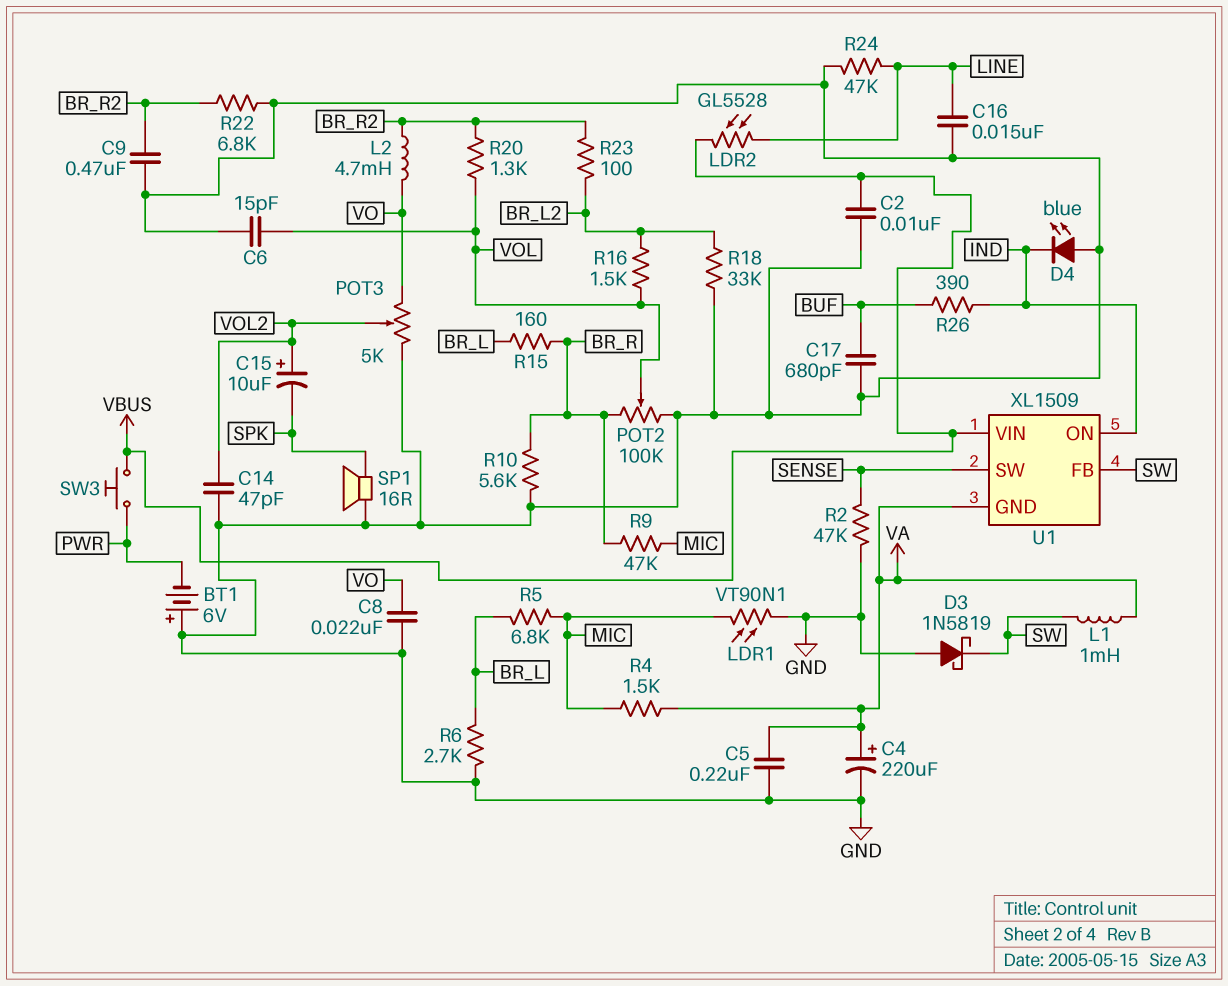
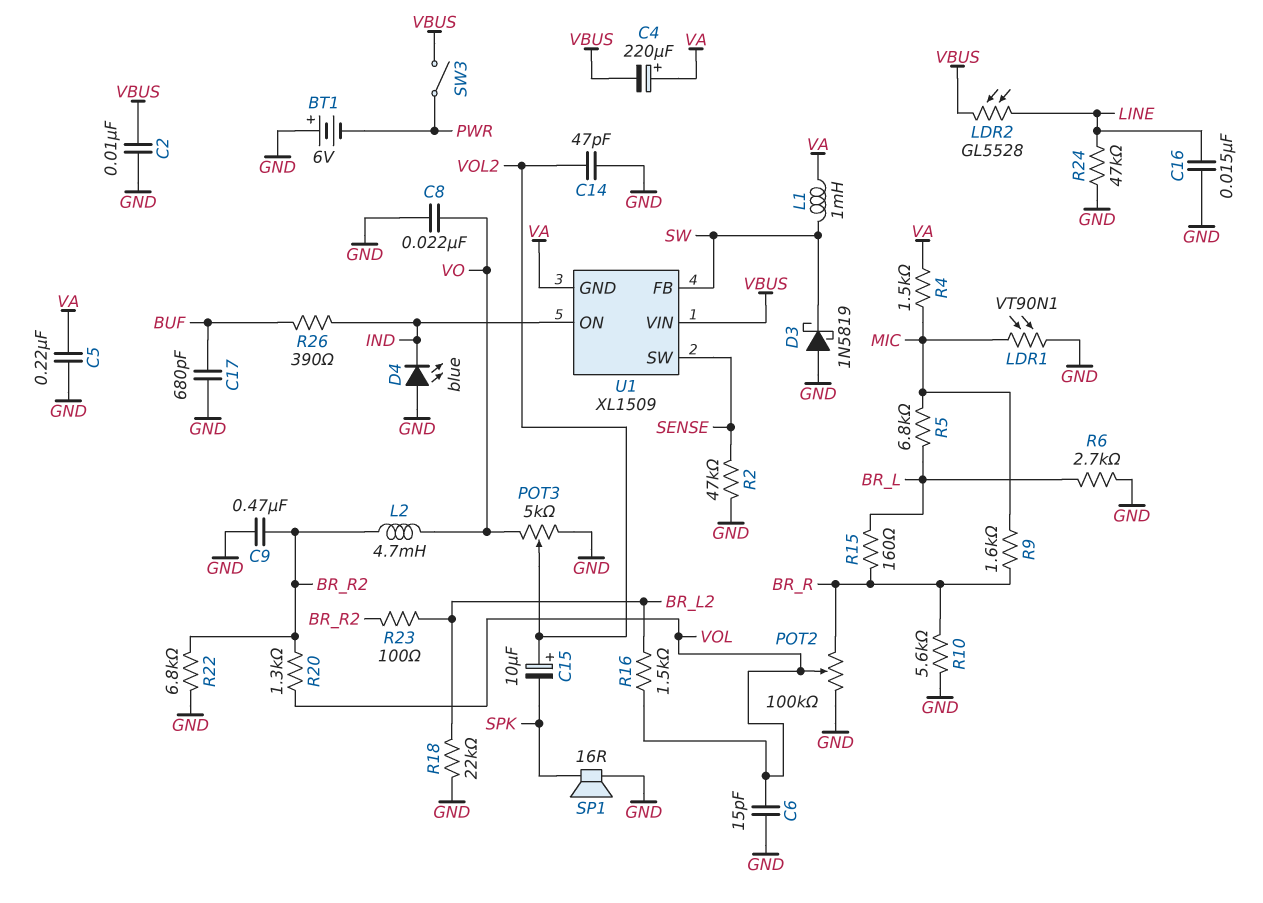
C4: 220uF (plus VA, minus GND) -> 220uF (plus VA, minus VBUS)
R9: 47k (BR_R, MIC) -> 1.6k (BR_R, MIC)
R18: 33k (BR_L2, GND) -> 22k (BR_L2, GND)
SW3: button (PWR, VBUS) -> switch (PWR, VBUS)

